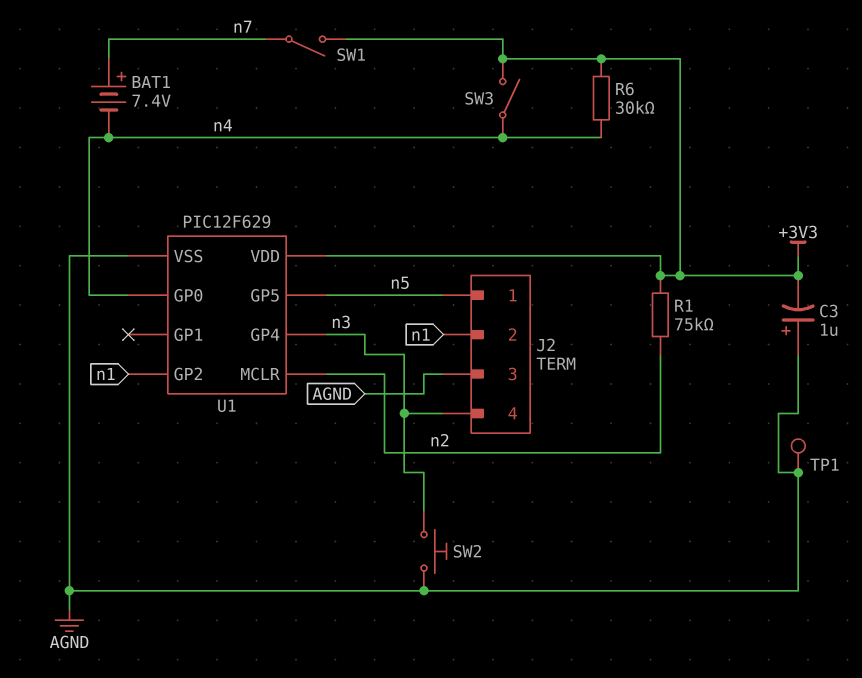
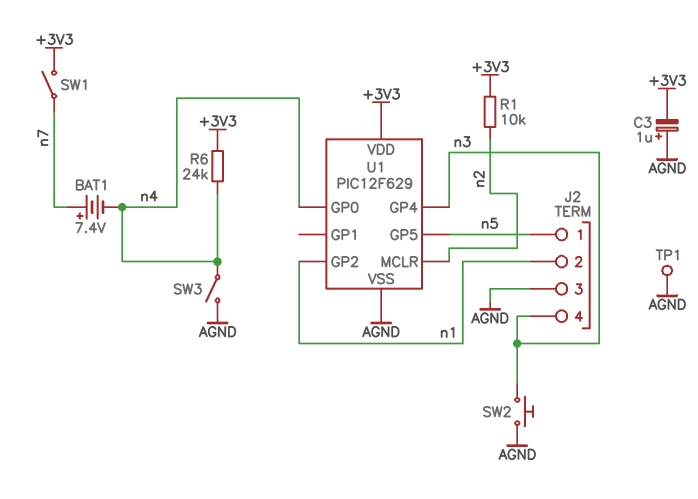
R1: 75k (+3V3, n2) -> 10k (+3V3, n2)
R6: 30k (+3V3, n4) -> 24k (+3V3, n4)
SW3: switch (+3V3, n4) -> switch (AGND, n4)

